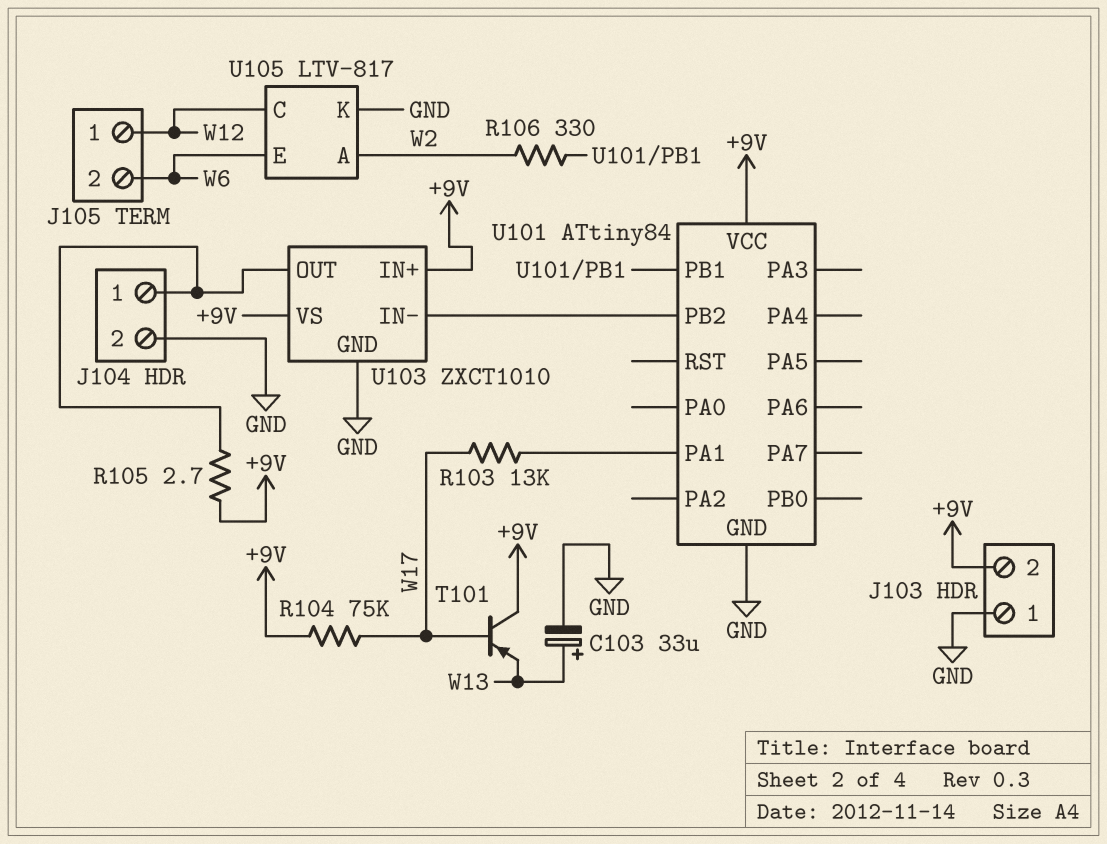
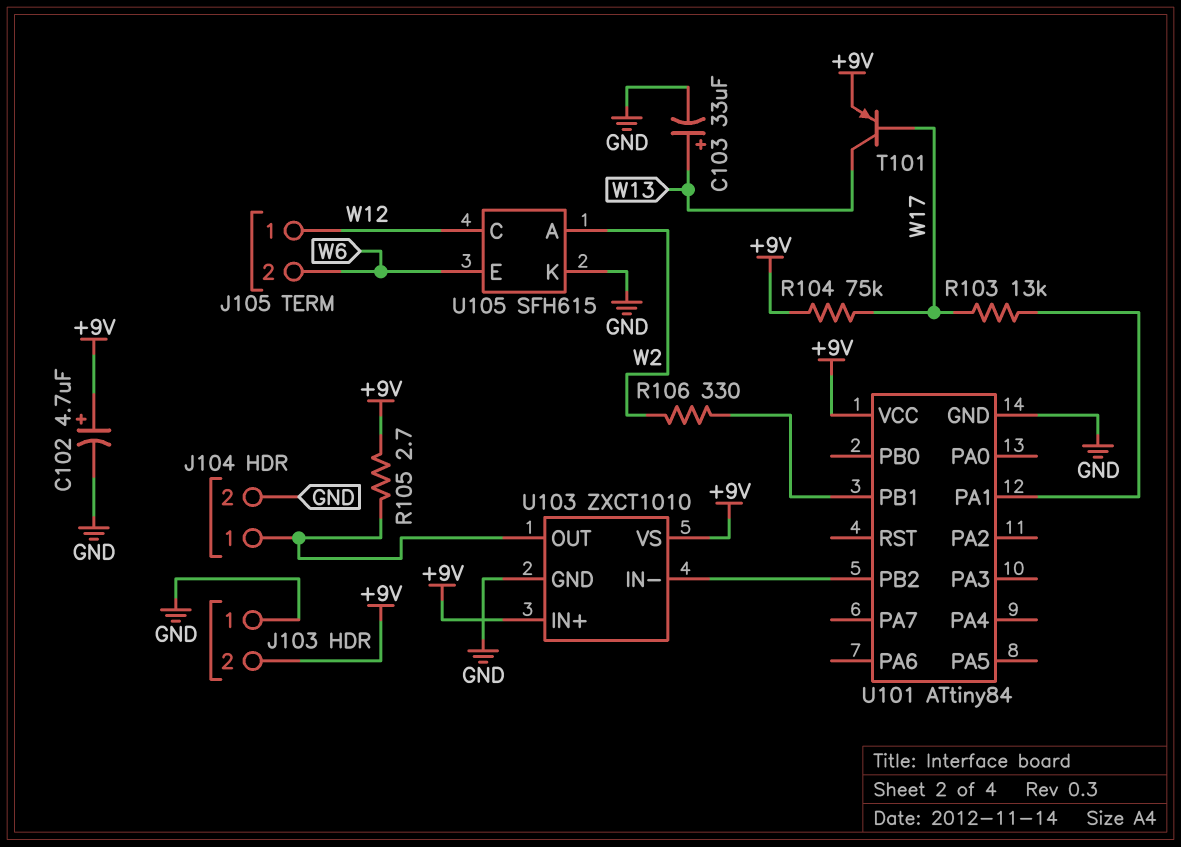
C102: none -> 4.7uF (plus +9V, minus GND)
T101: PNP (B W17, C +9V, E W13) -> PNP (B W17, C W13, E +9V)
U105: LTV-817 -> SFH615

